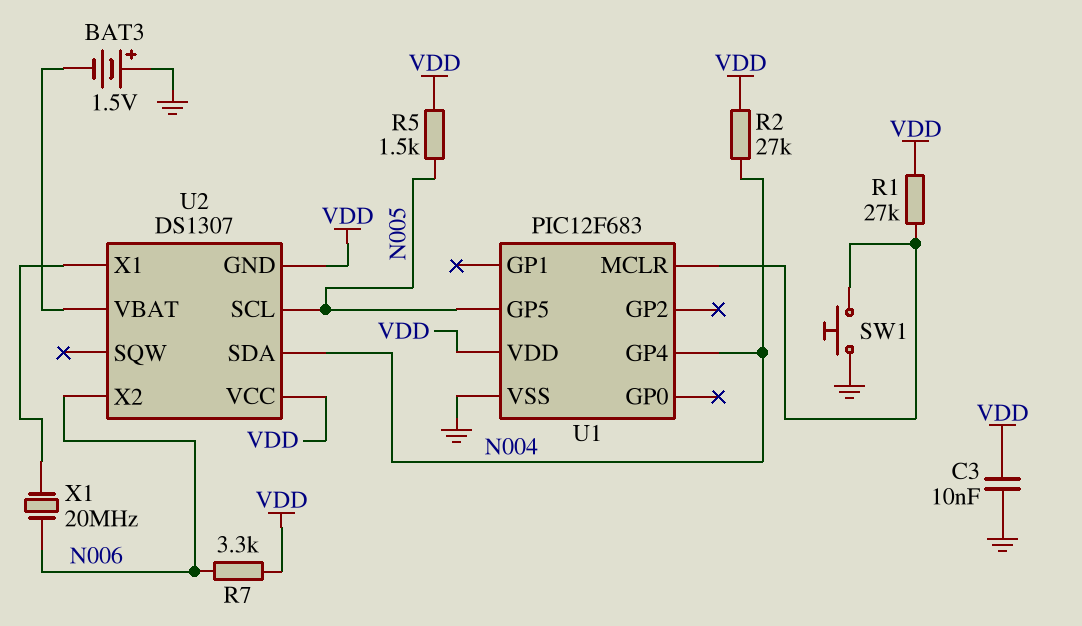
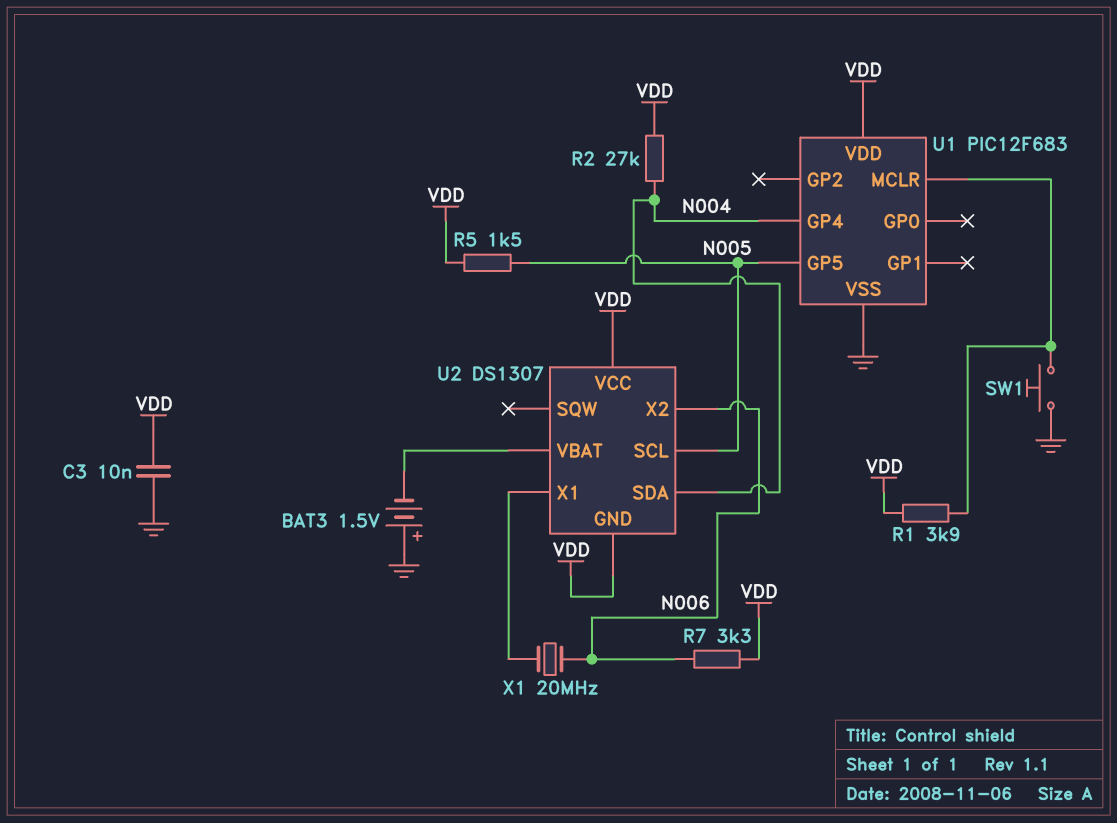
R1: 27k (U1/MCLR, VDD) -> 3.9k (U1/MCLR, VDD)

